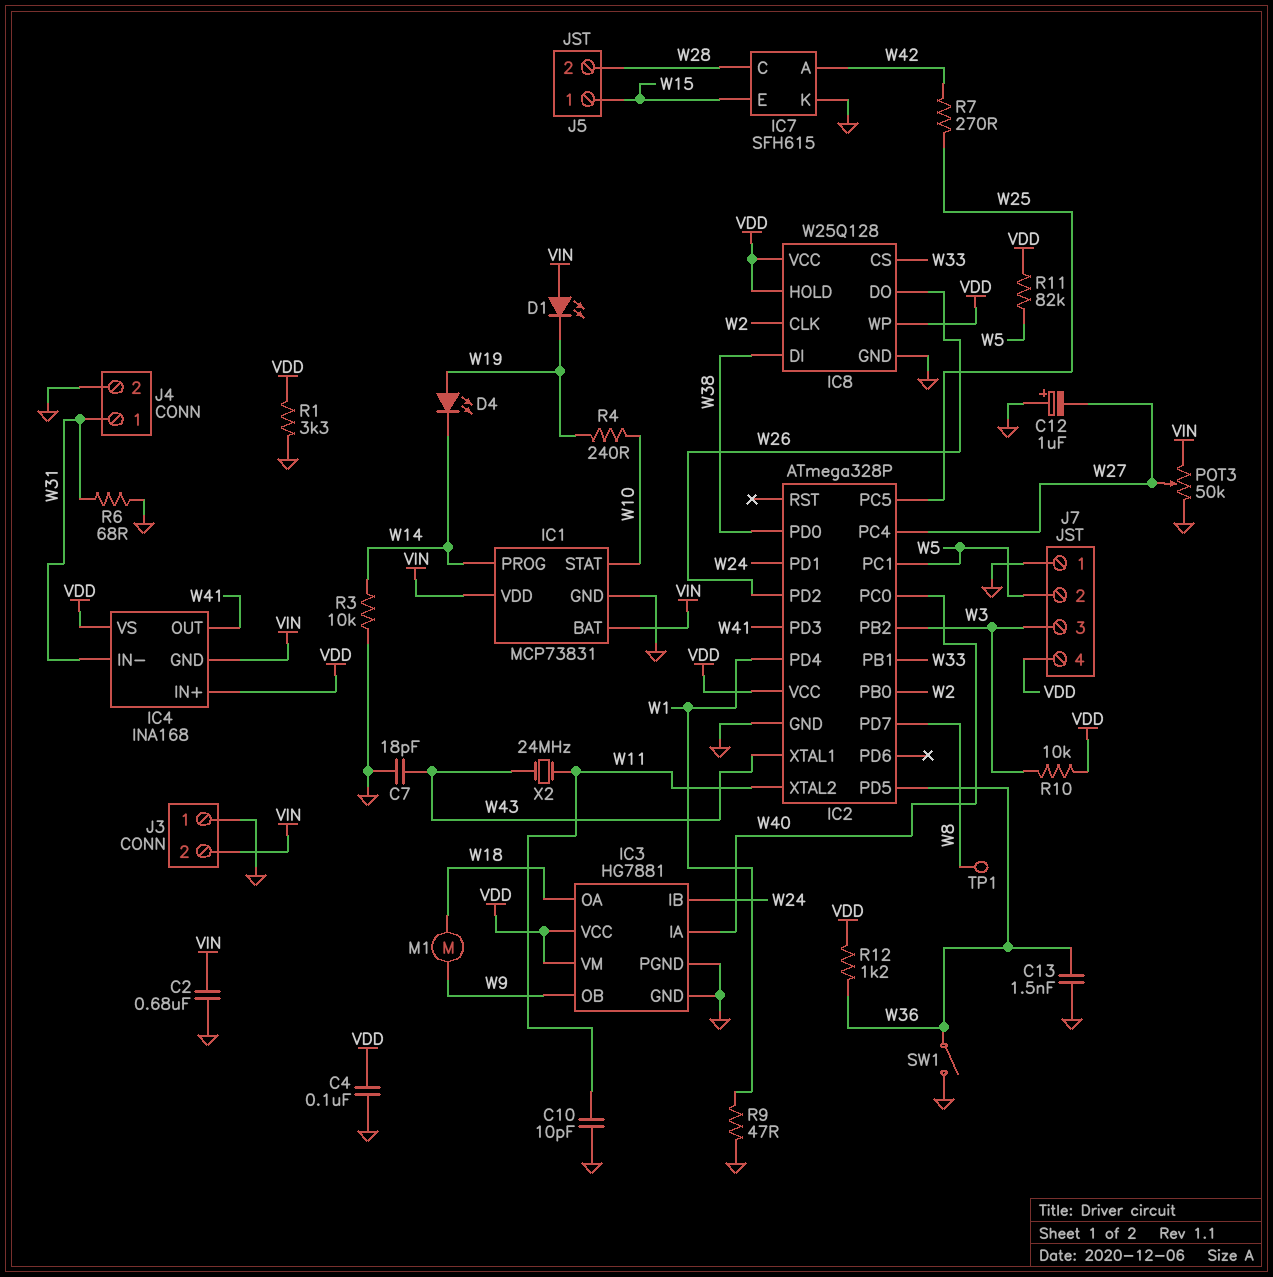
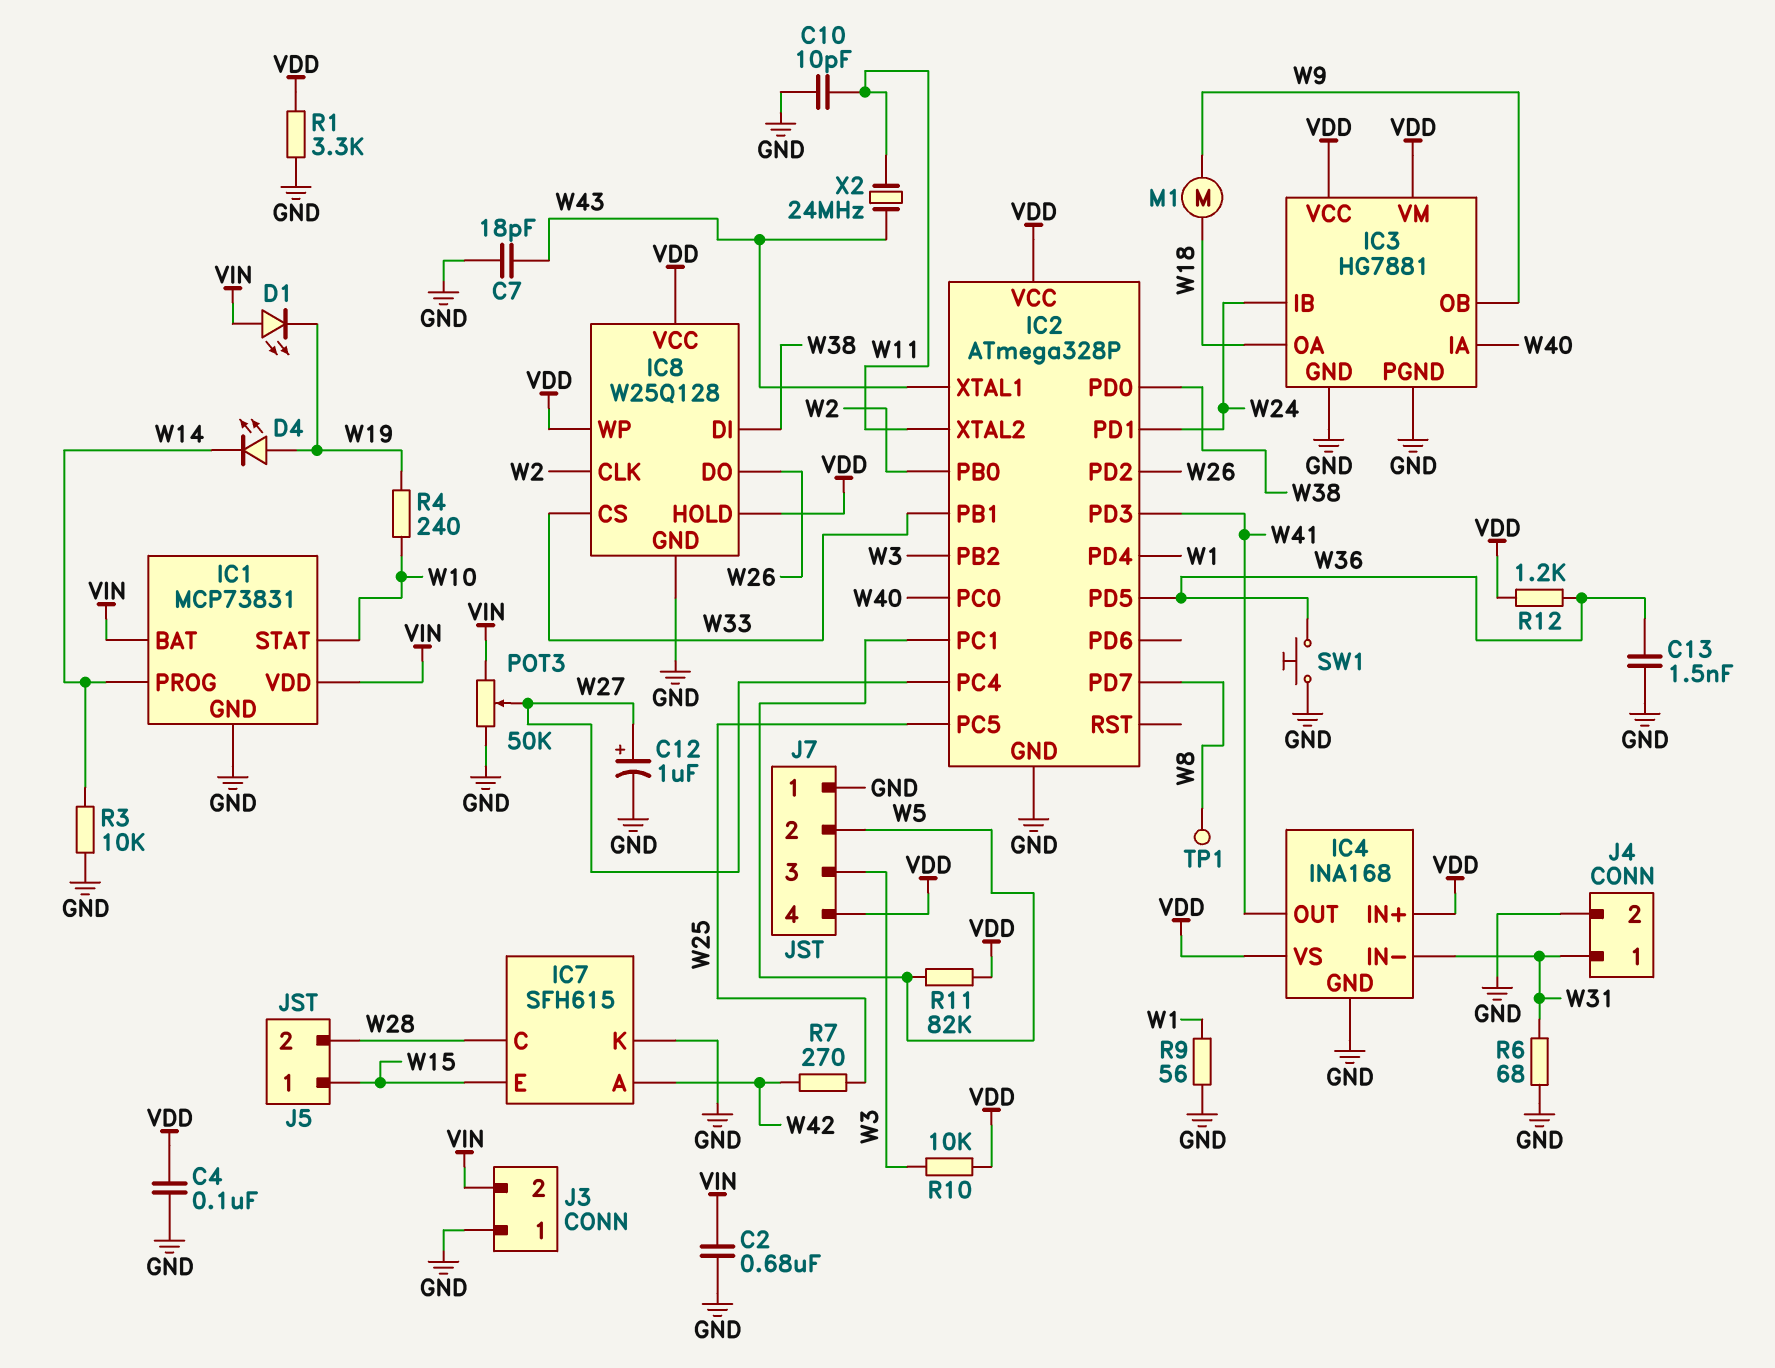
C12: 1uF (plus GND, minus W27) -> 1uF (plus W27, minus GND)
IC4 pin GND: VIN -> GND
R9: 47 (GND, W1) -> 56 (GND, W1)
SW1: switch (GND, W36) -> button (GND, W36)

